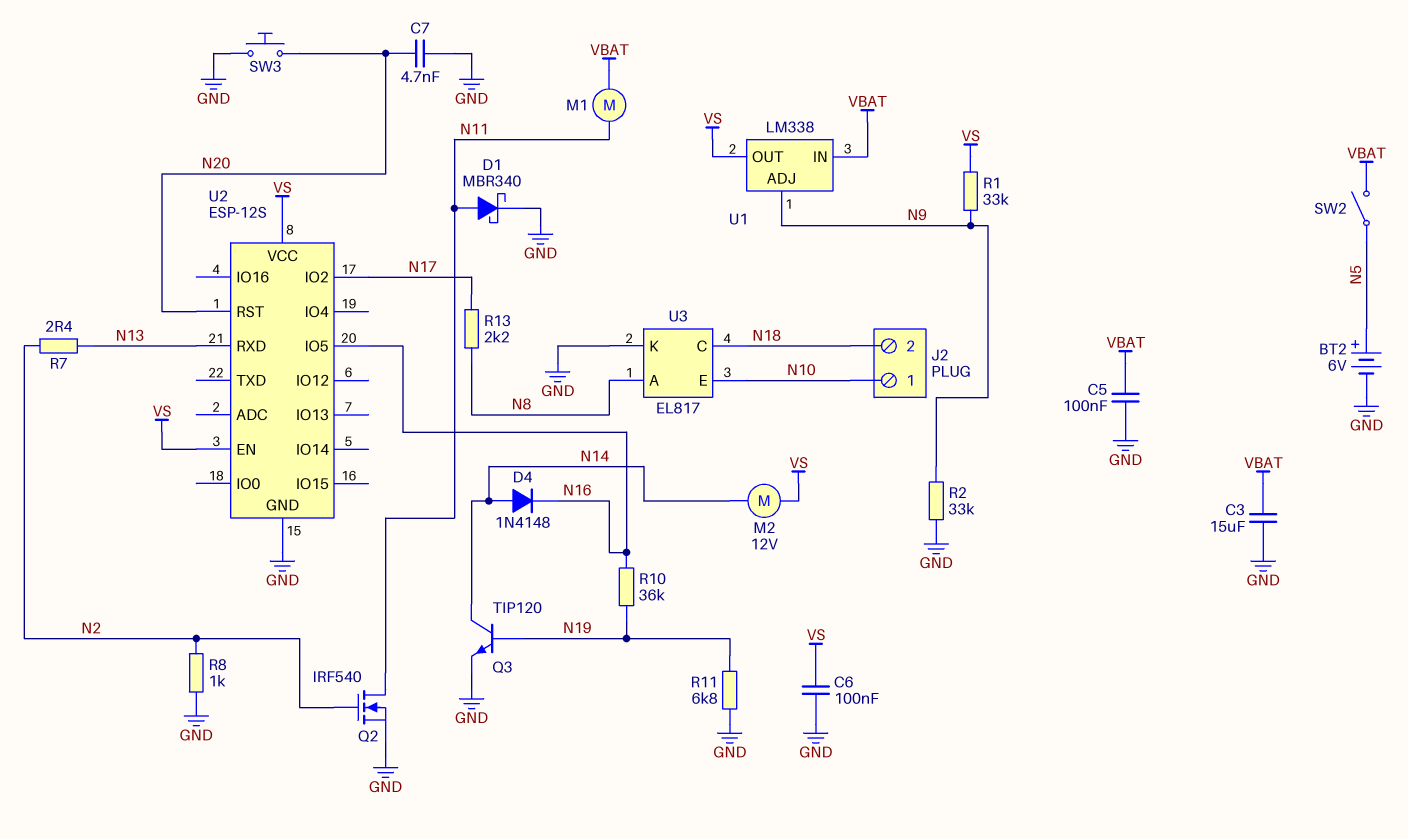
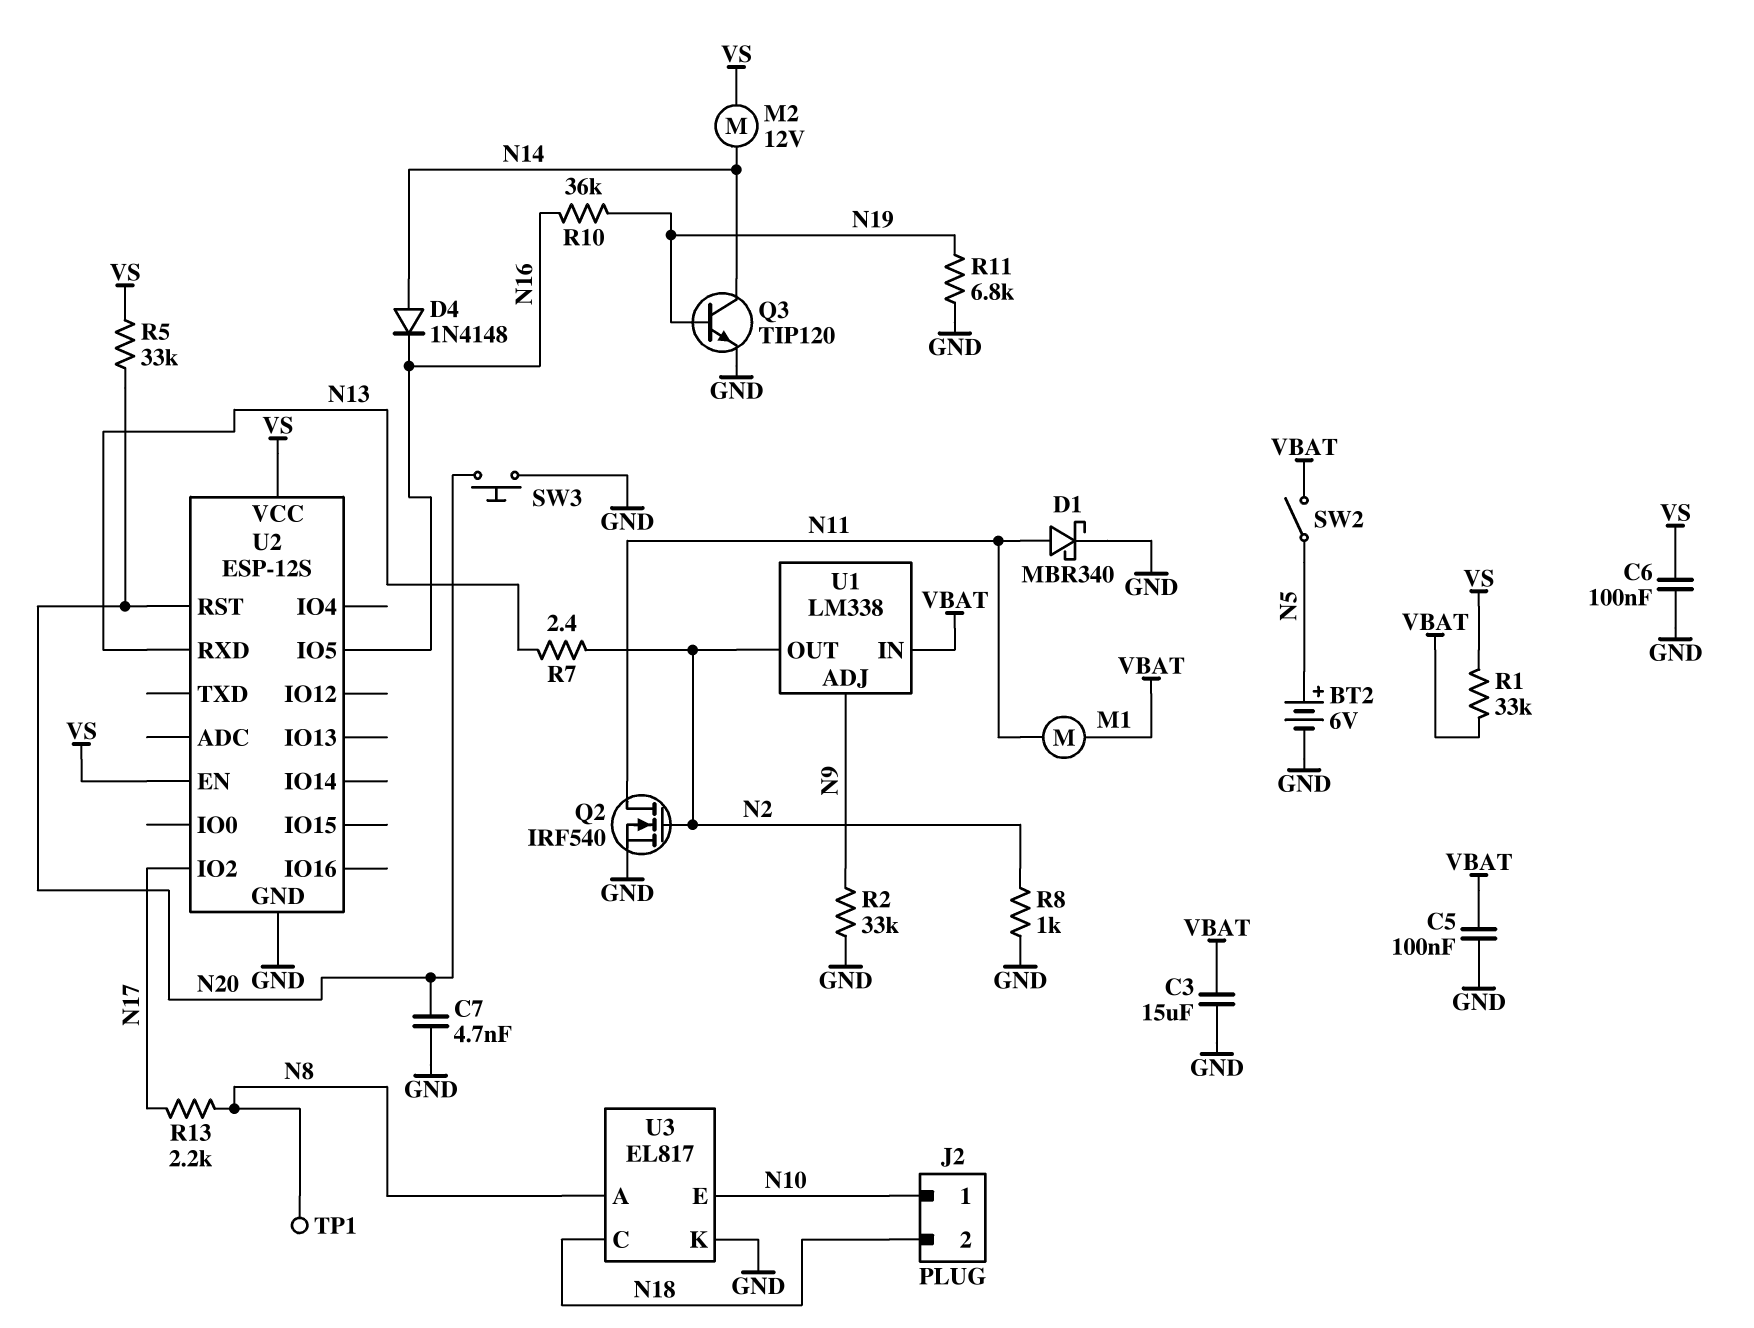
R1: 33k (N9, VS) -> 33k (VBAT, VS)
R5: none -> 33k (N20, VS)
TP1: none -> test point (N8)
U1 pin OUT: VS -> N2

